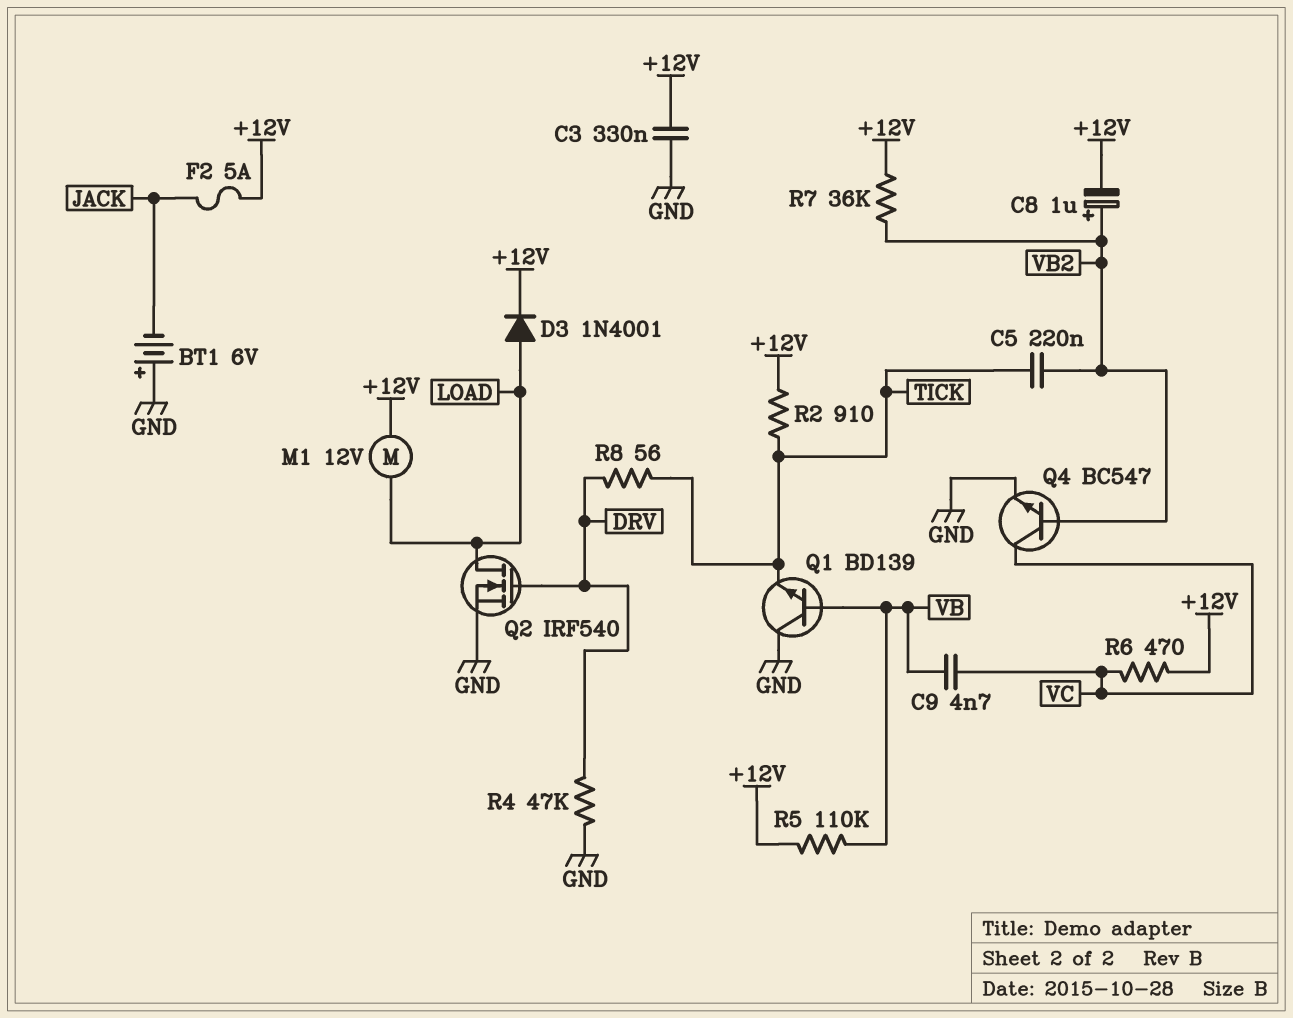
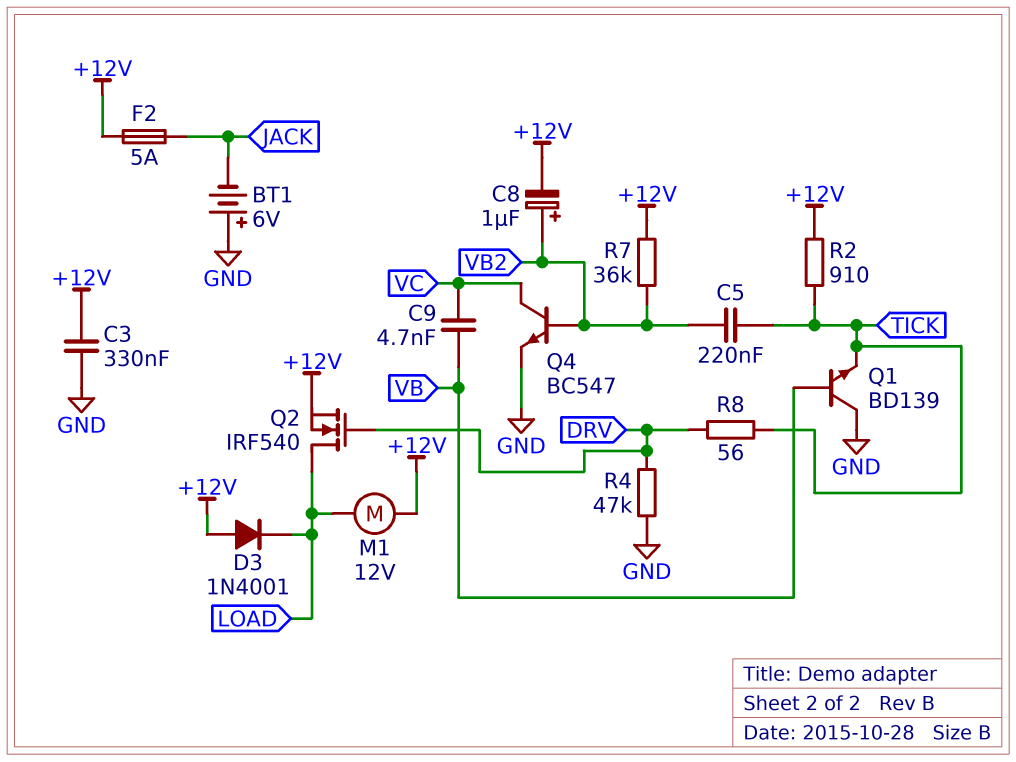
D3: diode 1N4001 (A LOAD, K +12V) -> diode 1N4001 (A +12V, K LOAD)
Q2: NMOS IRF540 (G DRV, D LOAD, S GND) -> NMOS IRF540 (G DRV, D LOAD, S +12V)
R5: 110k (+12V, VB) -> none
R6: 470 (+12V, VC) -> none

